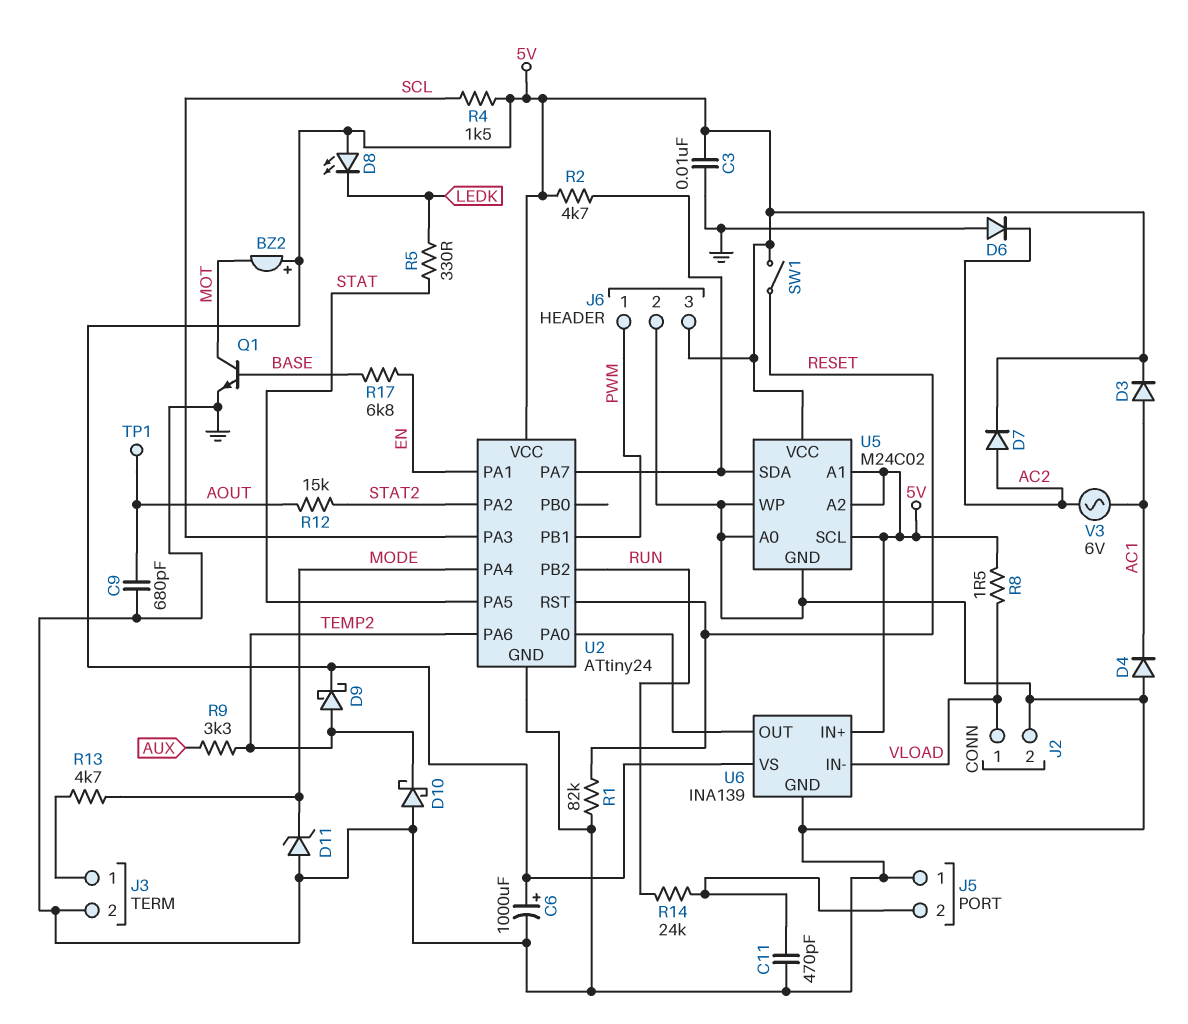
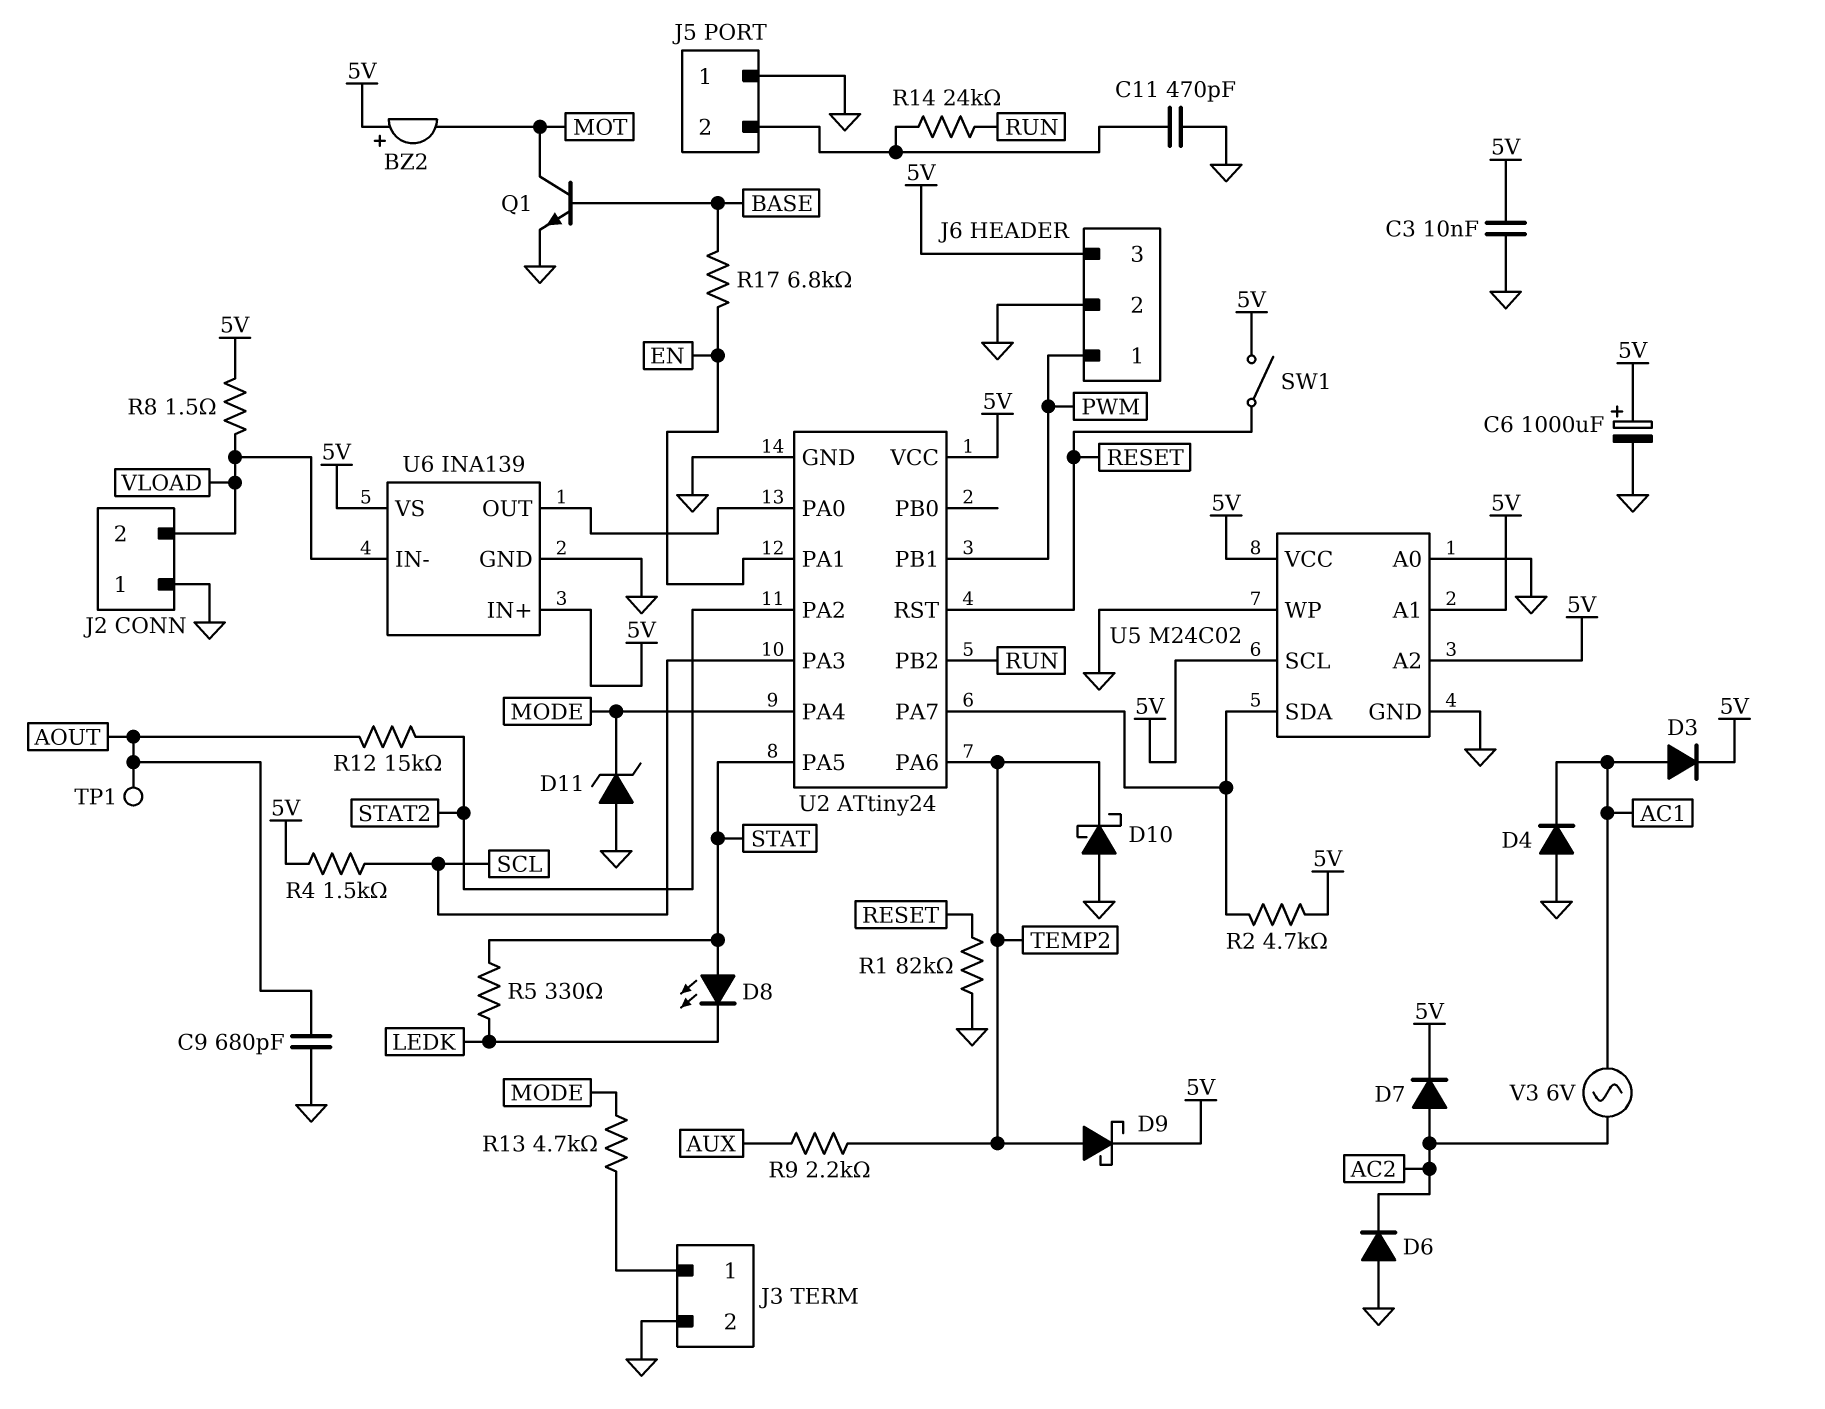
D8: LED (A 5V, K LEDK) -> LED (A STAT, K LEDK)
J2 pin 1: VLOAD -> GND
J2 pin 2: GND -> VLOAD
R9: 3.3k (AUX, TEMP2) -> 2.2k (AUX, TEMP2)

